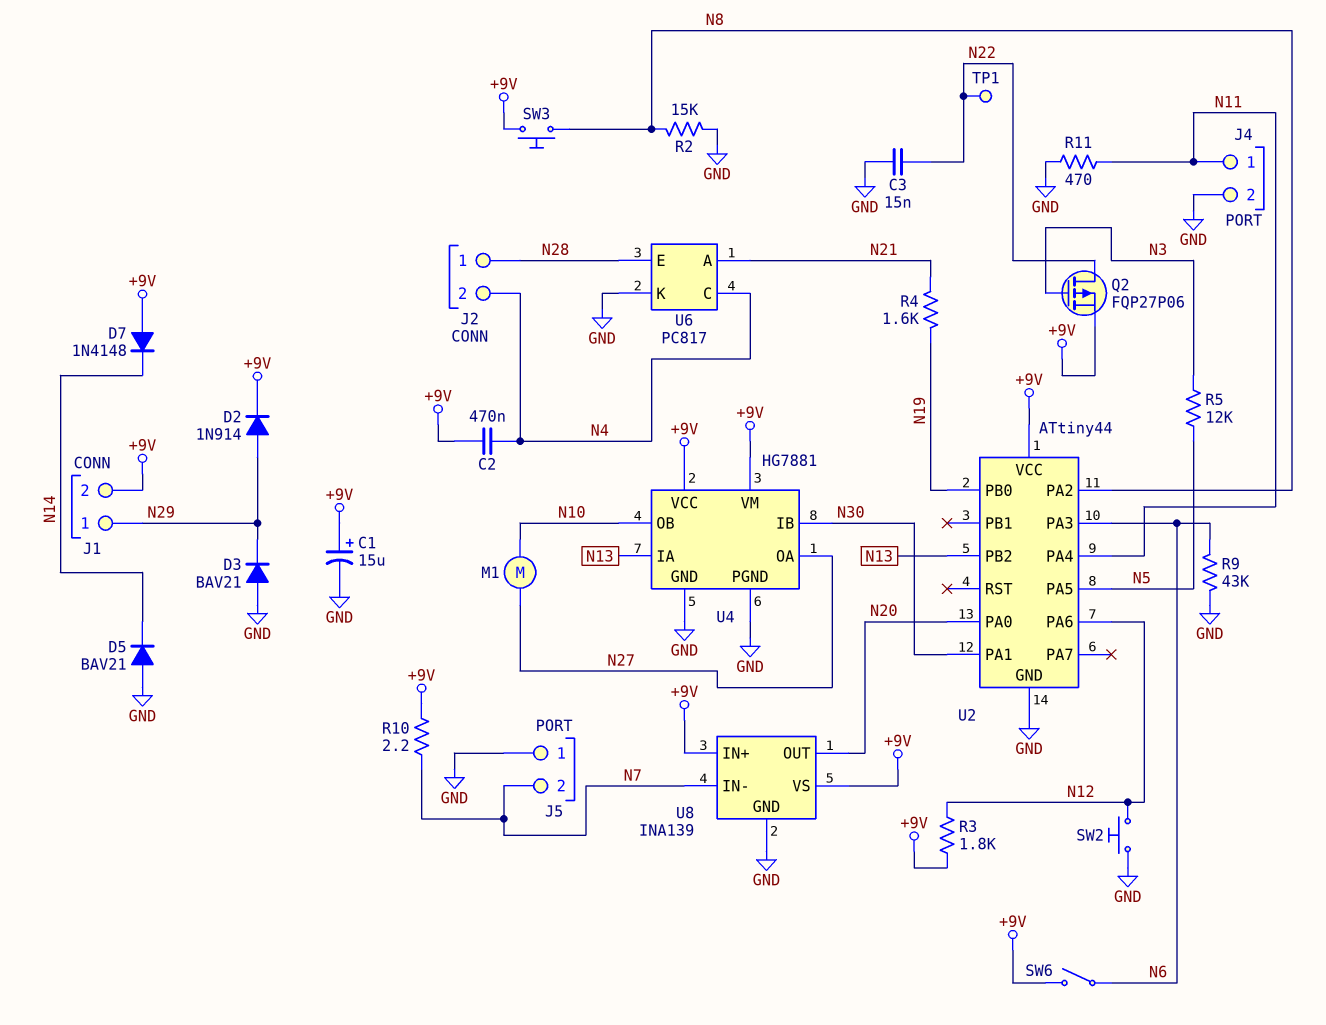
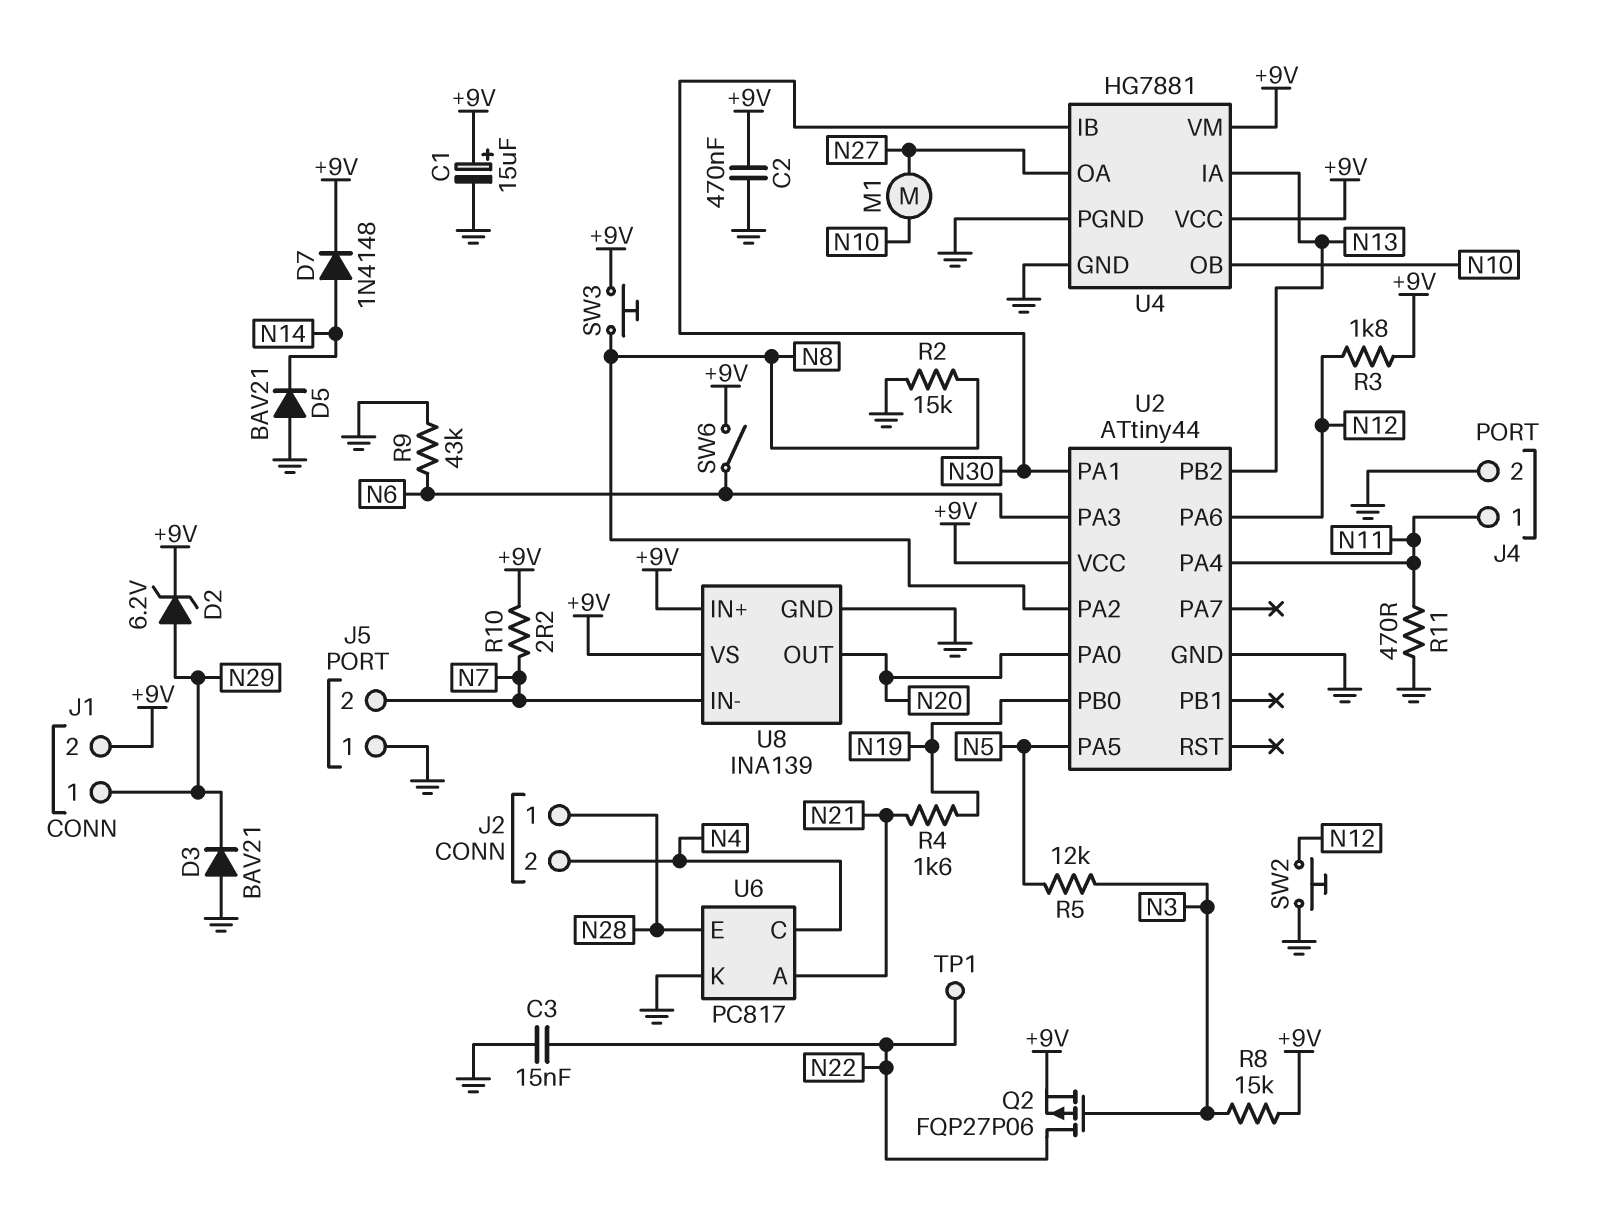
C2: 470nF (+9V, N4) -> 470nF (+9V, GND)
D2: diode 1N914 (A N29, K +9V) -> zener 6.2V (A N29, K +9V)
D7: diode 1N4148 (A +9V, K N14) -> diode 1N4148 (A N14, K +9V)
R8: none -> 15k (+9V, N3)

